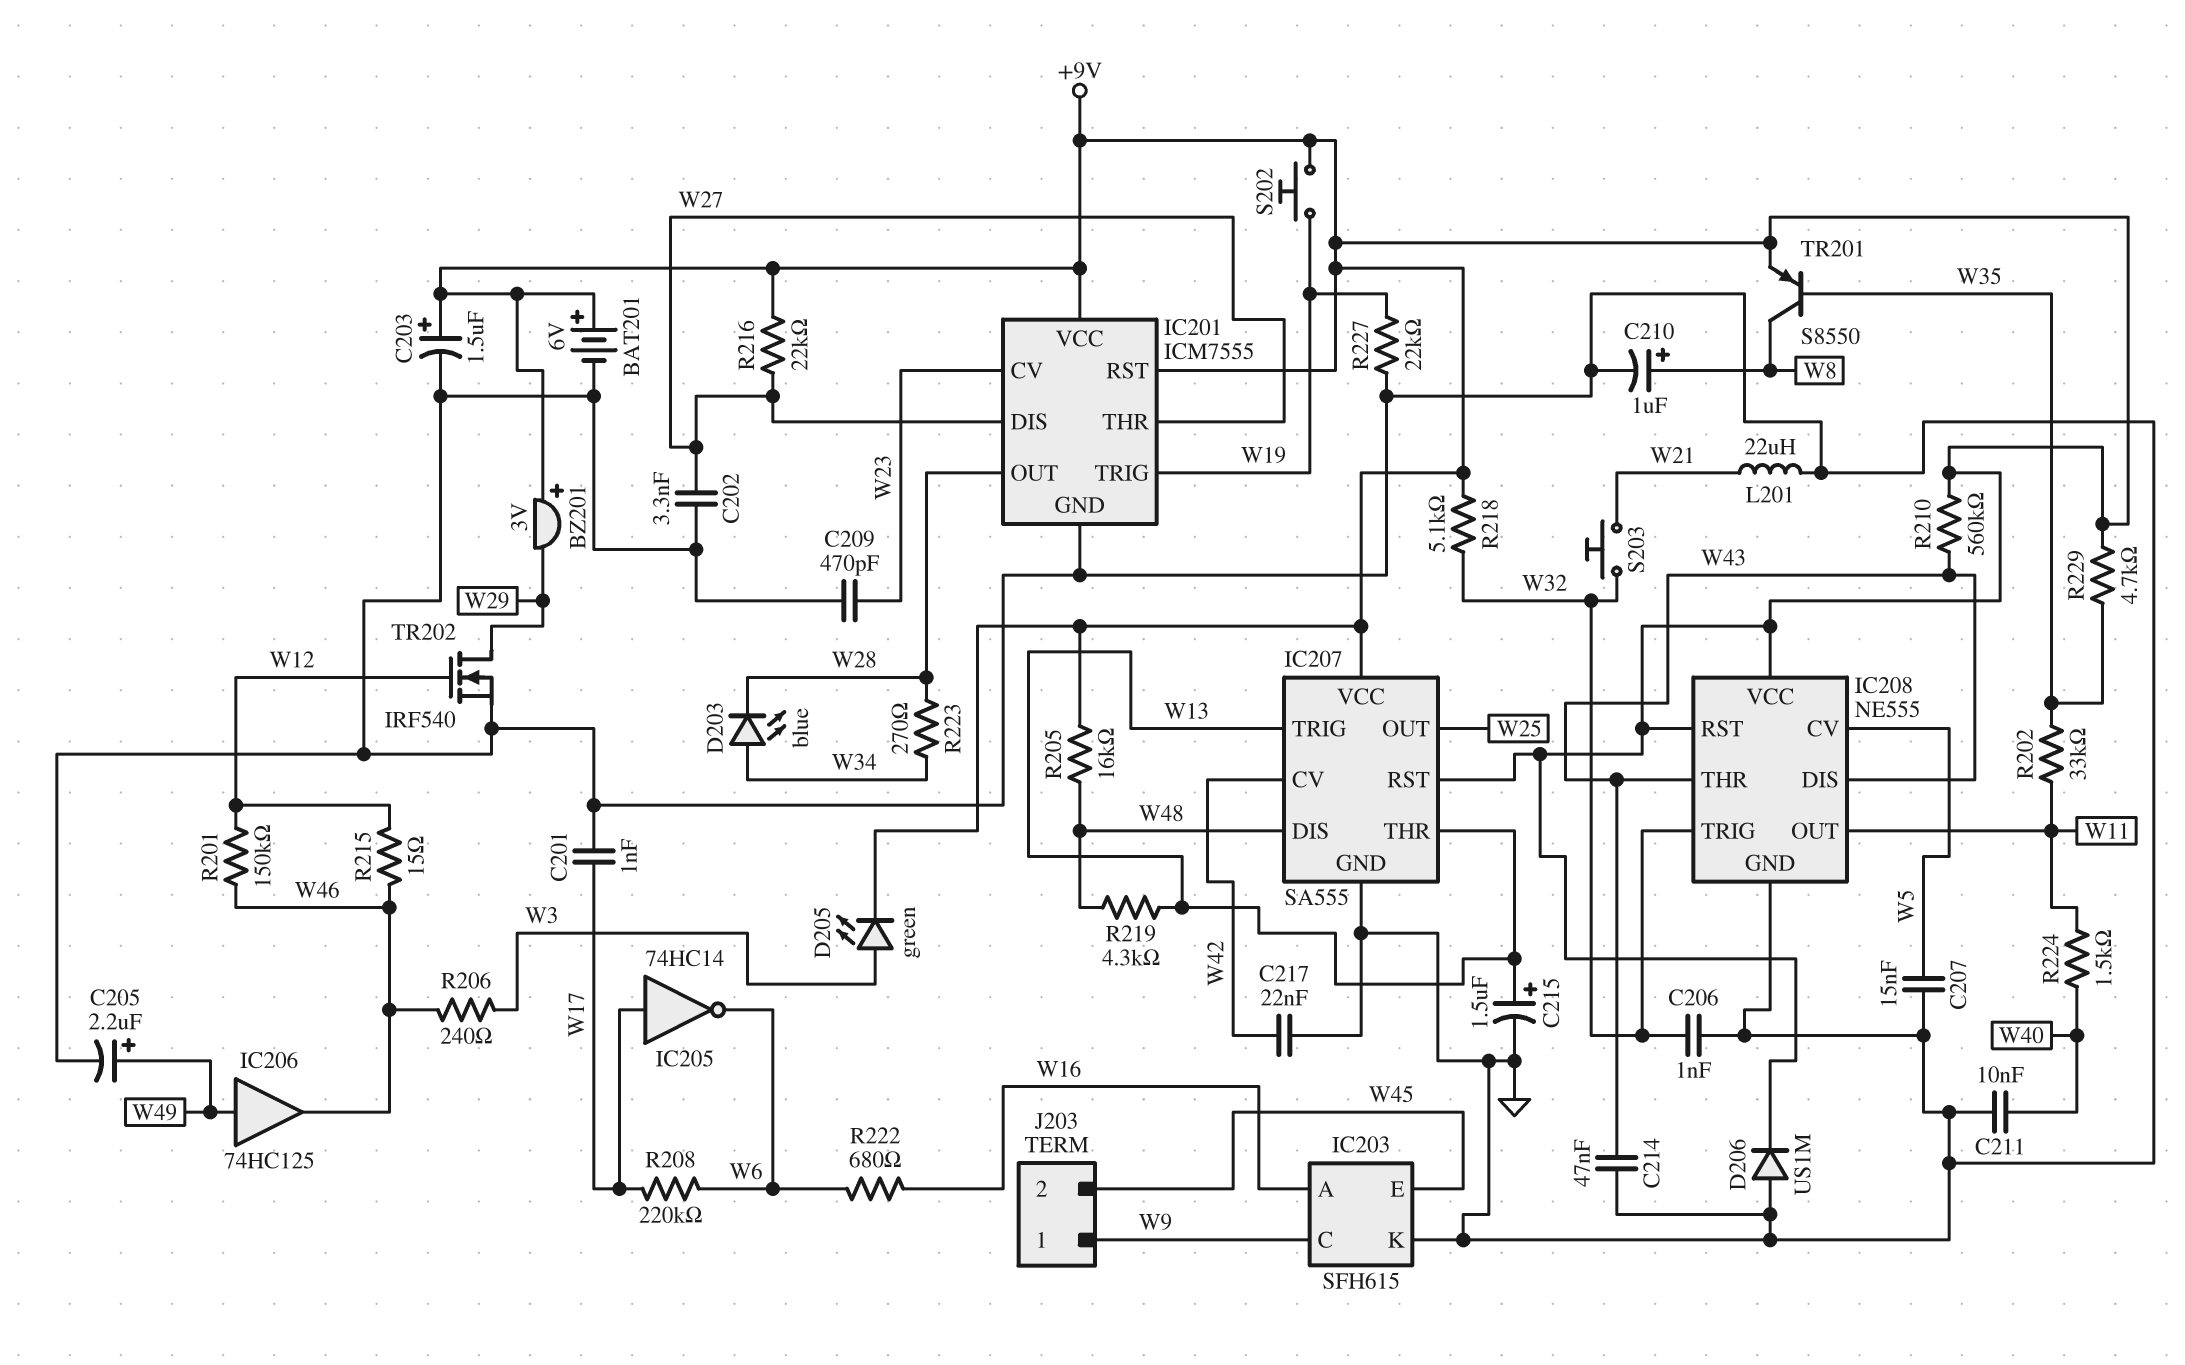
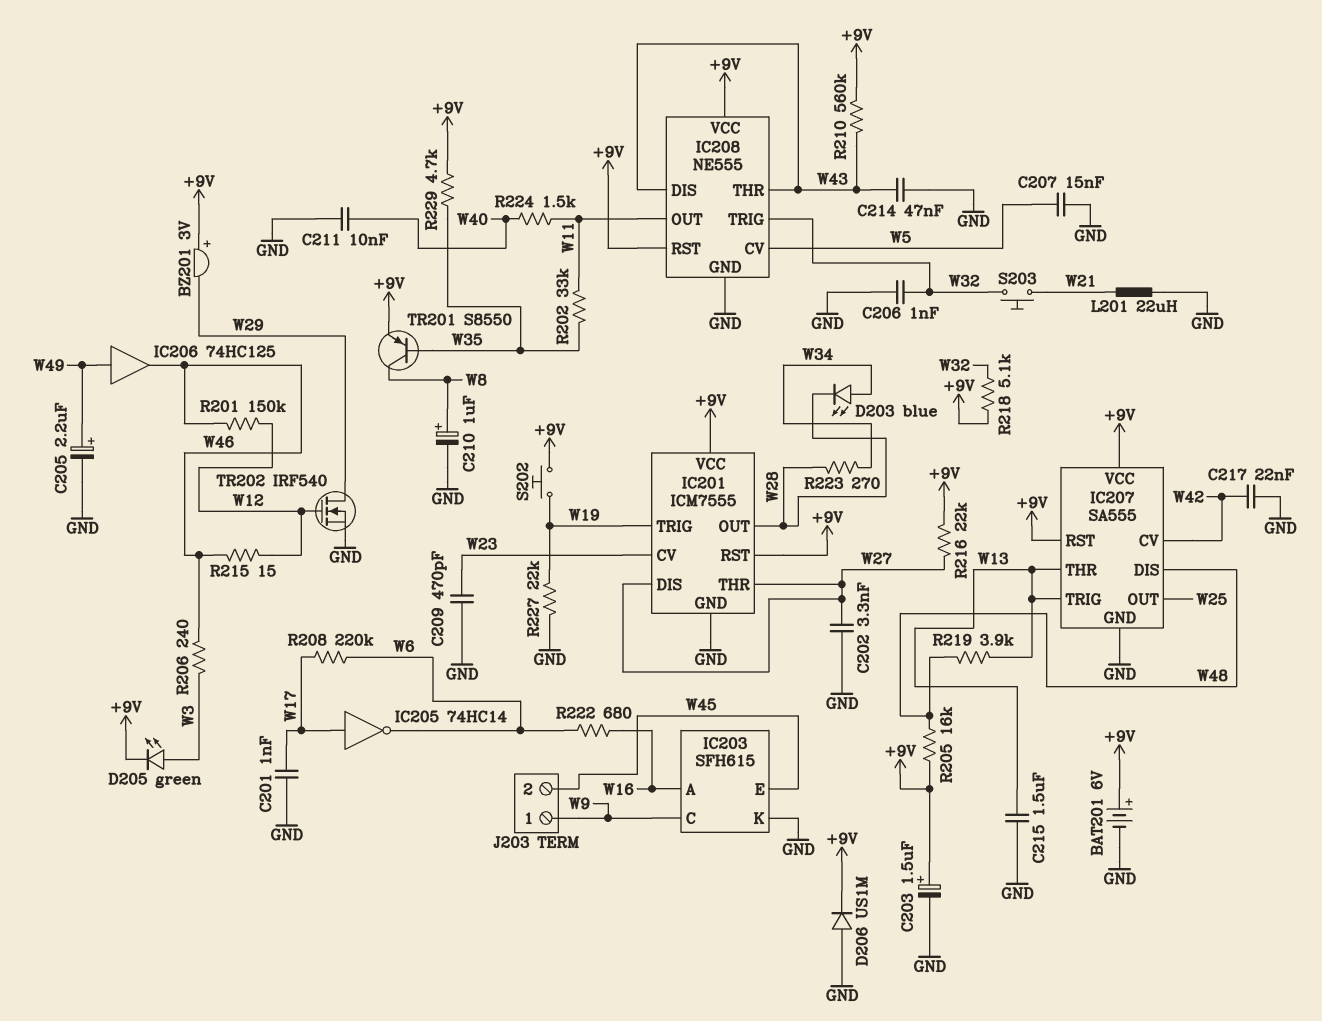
C215: 1.5uF (plus W13, minus GND) -> 1.5uF (GND, W13)
R219: 4.3k (W13, W48) -> 3.9k (W13, W48)

